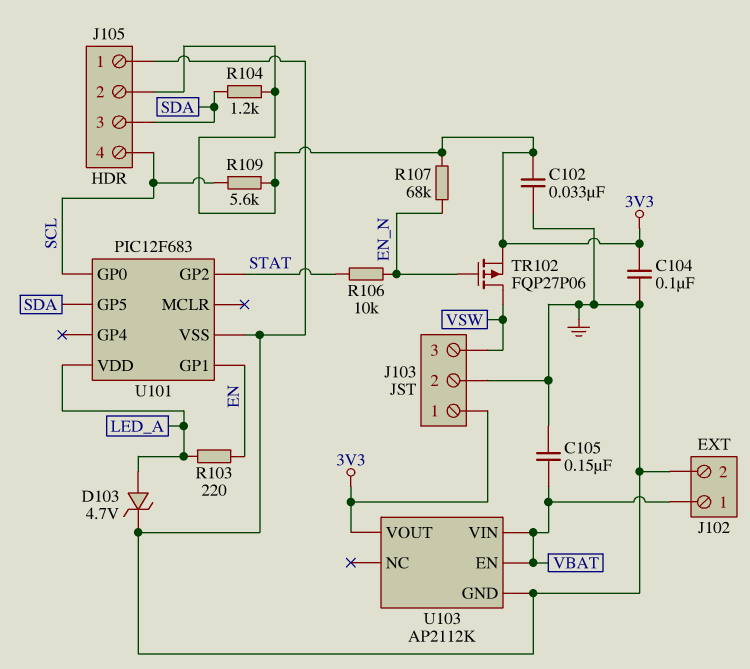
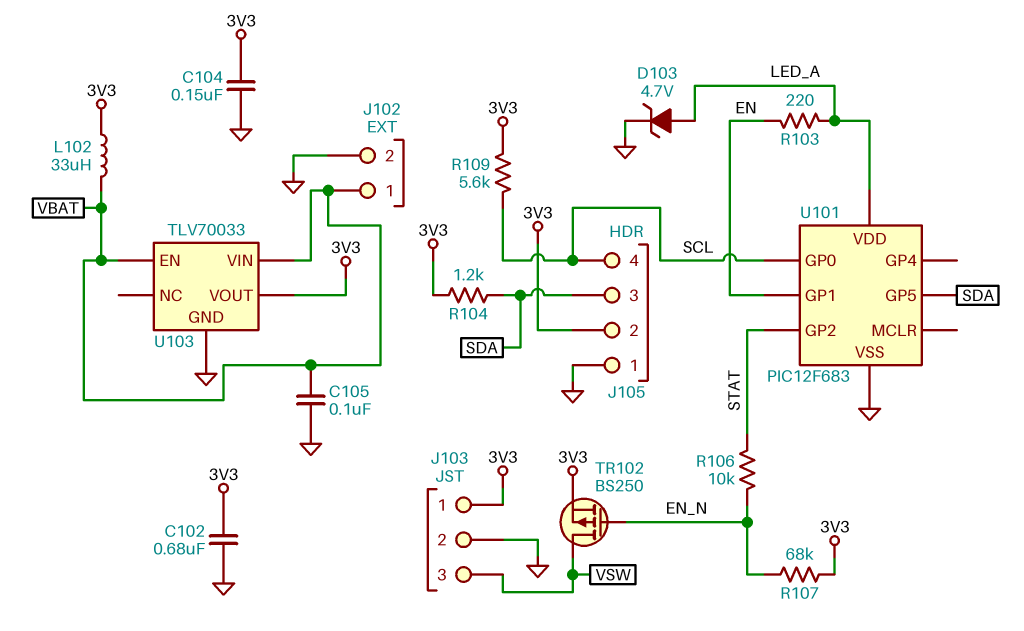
C102: 33nF (3V3, GND) -> 680nF (3V3, GND)
C104: 100nF (3V3, GND) -> 150nF (3V3, GND)
C105: 150nF (GND, VBAT) -> 100nF (GND, VBAT)
L102: none -> 33uH (3V3, VBAT)
TR102: PMOS FQP27P06 (G EN_N, D VSW, S 3V3) -> PMOS BS250 (G EN_N, D VSW, S 3V3)
U103: AP2112K -> TLV70033

